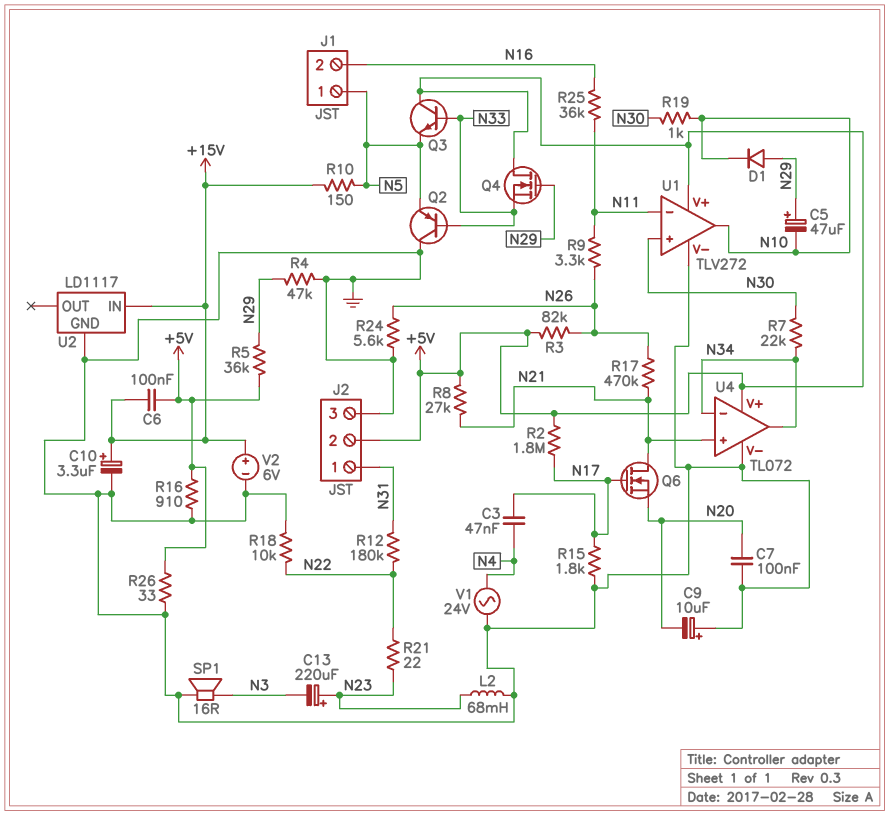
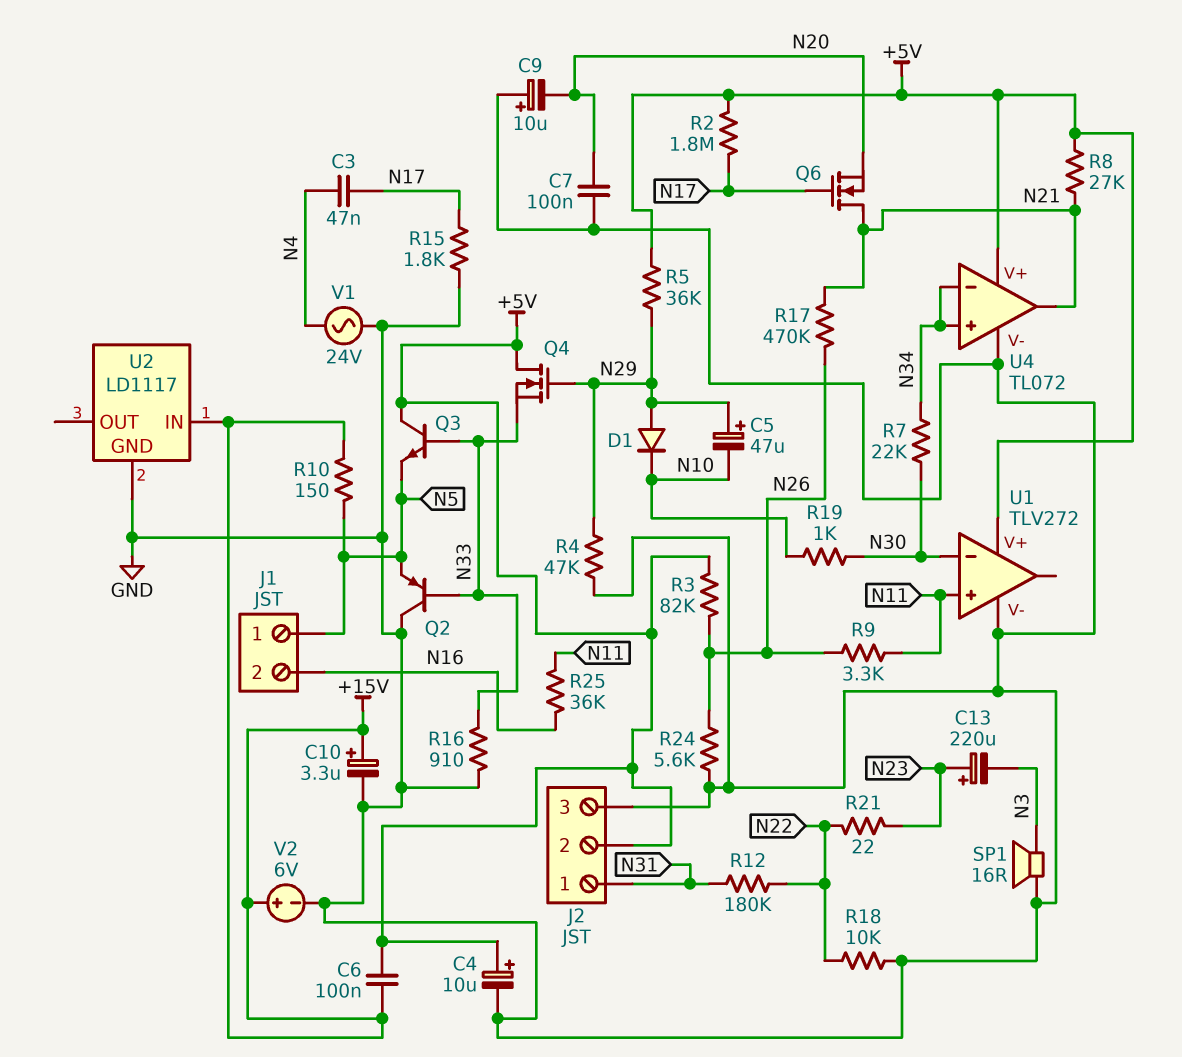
C4: none -> 10uF (plus +5V, minus GND)
L2: 68mH (GND, N23) -> none
R16: 910 (+5V, GND) -> 910 (GND, N33)
R26: 33 (+5V, GND) -> none
U1 pin in+: N30 -> N11
U1 pin in-: N11 -> N30
U1 pin out: N10 -> none
U4 pin in+: N21 -> N34
U4 pin out: N34 -> N21

